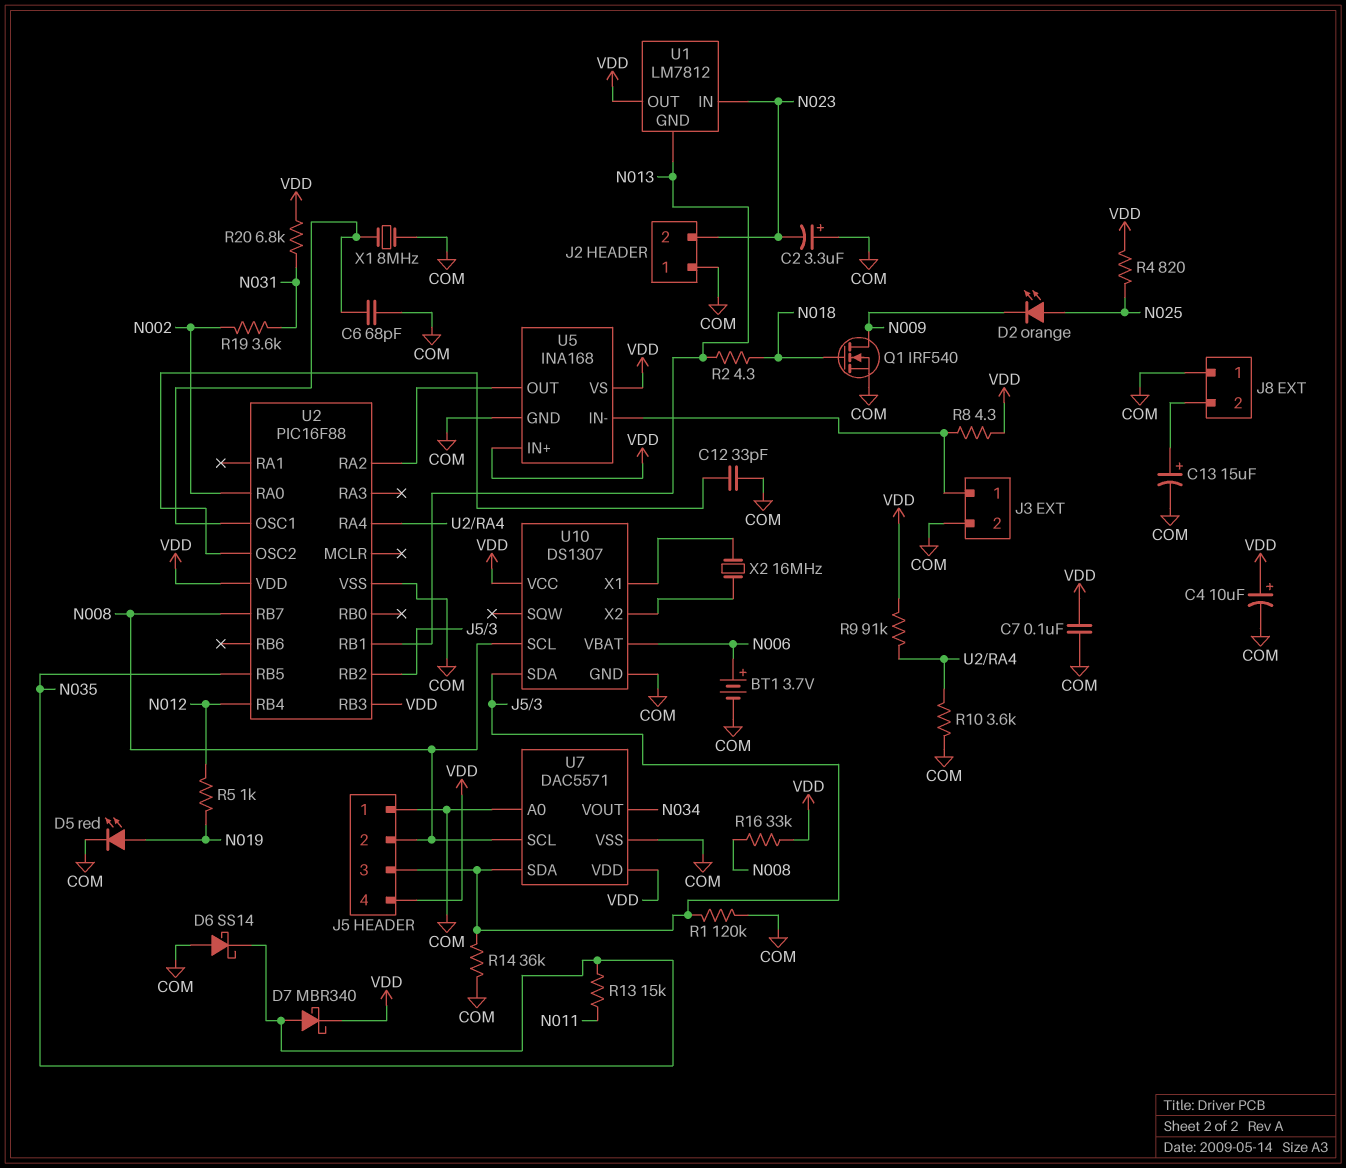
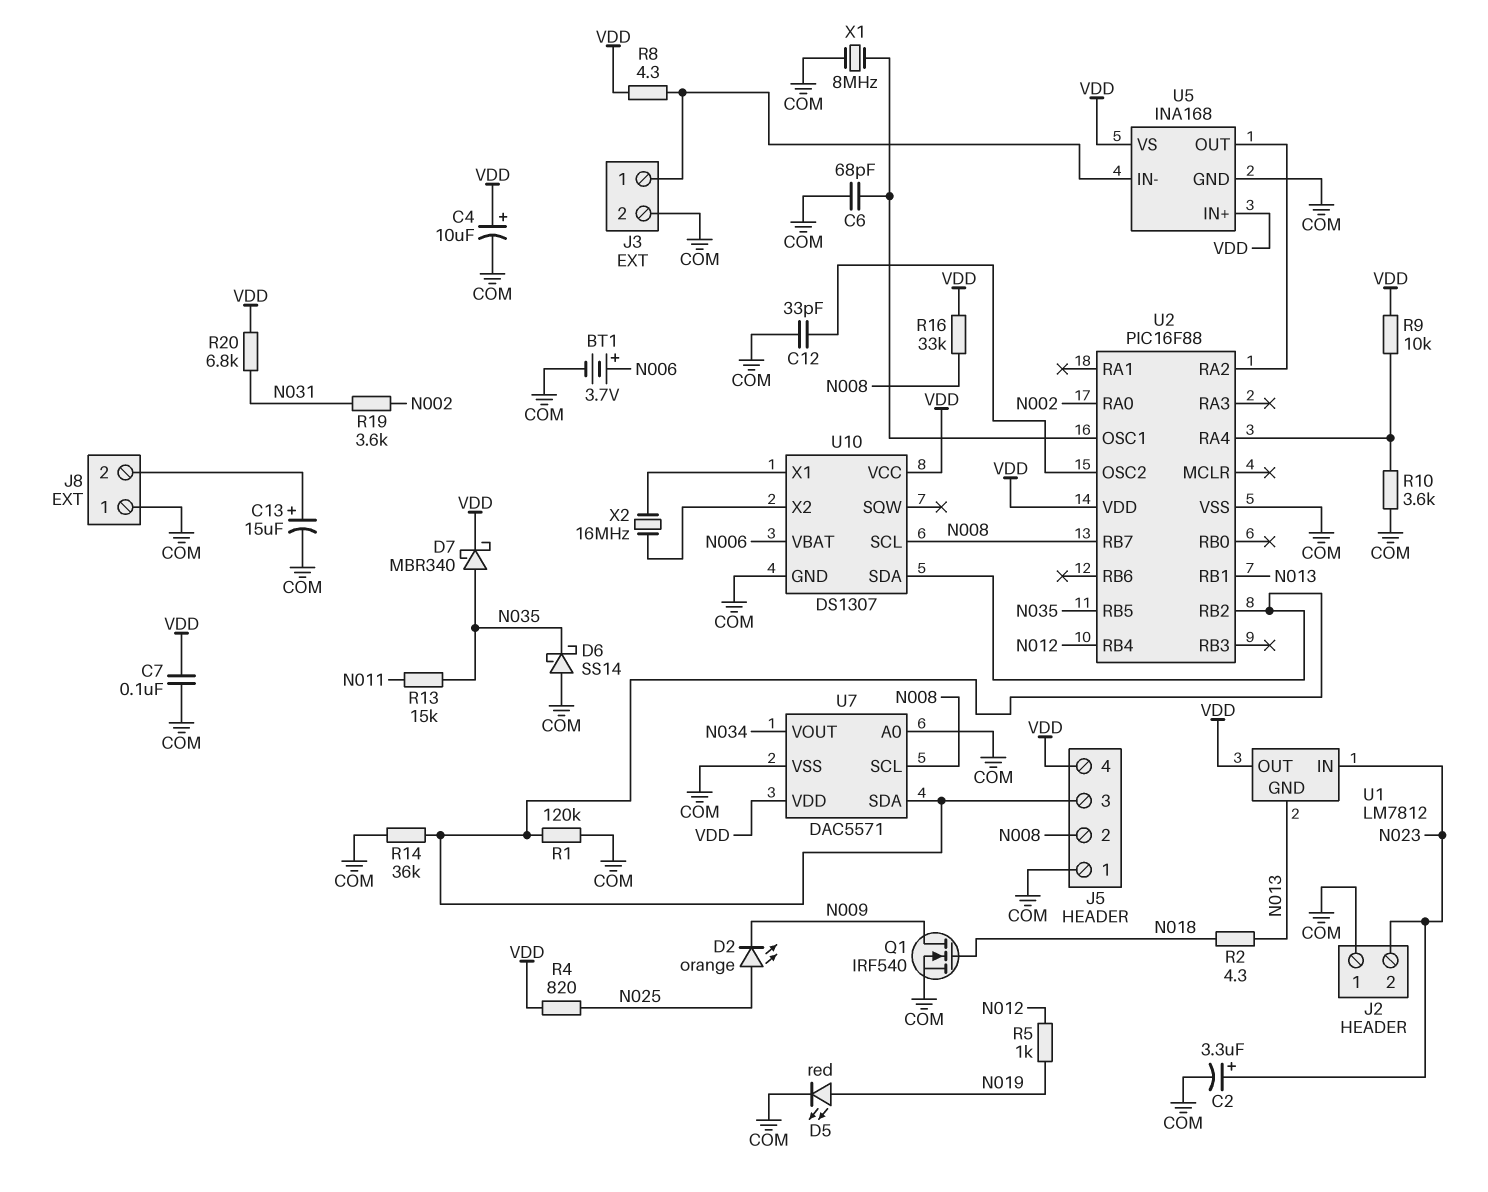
C2: 3.3uF (plus COM, minus N023) -> 3.3uF (plus N023, minus COM)
R9: 91k (U2/RA4, VDD) -> 10k (U2/RA4, VDD)
U2 pin RB3: VDD -> none

